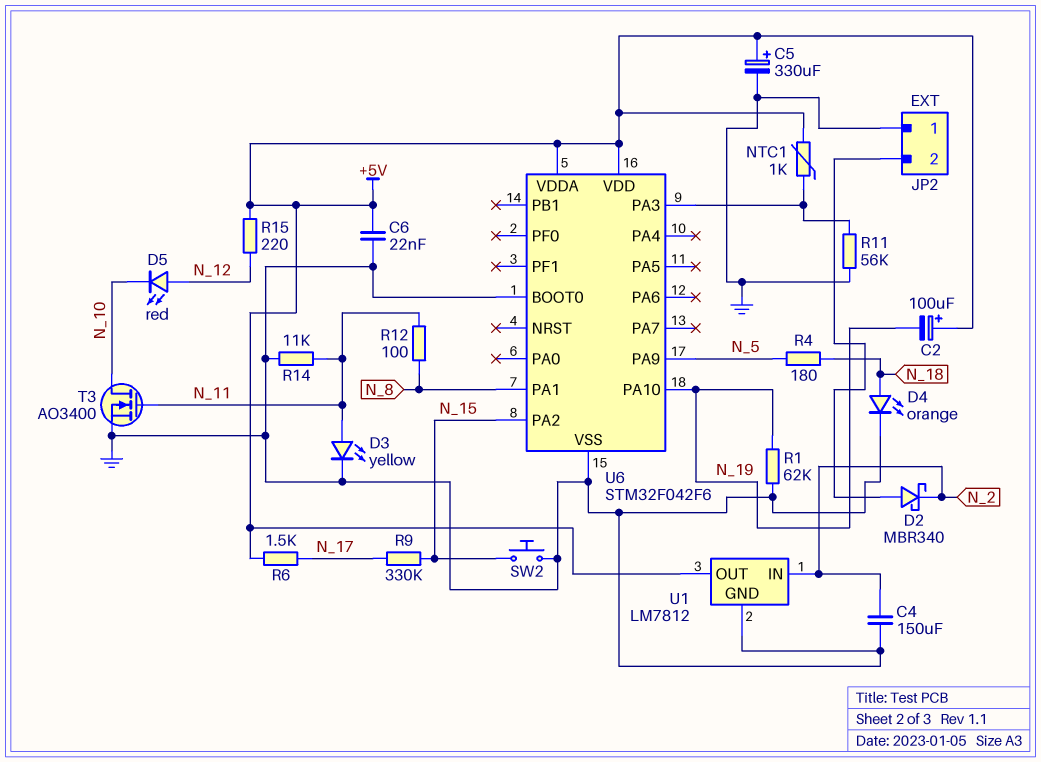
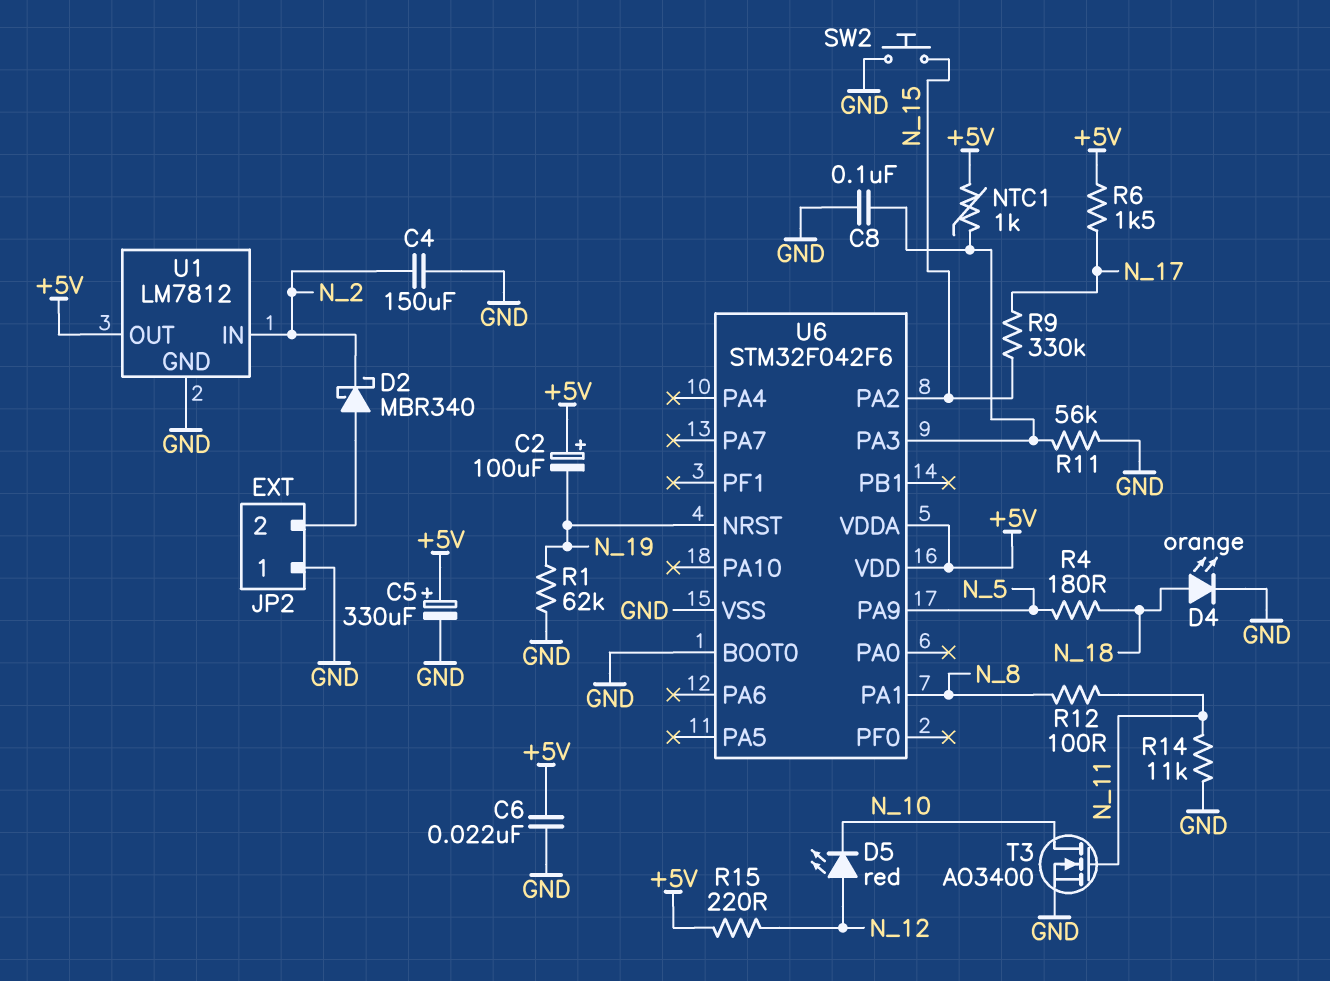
C8: none -> 100nF (GND, U6/PA3)
D3: LED yellow (A N_11, K GND) -> none
U6 pin NRST: none -> N_19
U6 pin PA10: N_19 -> none

